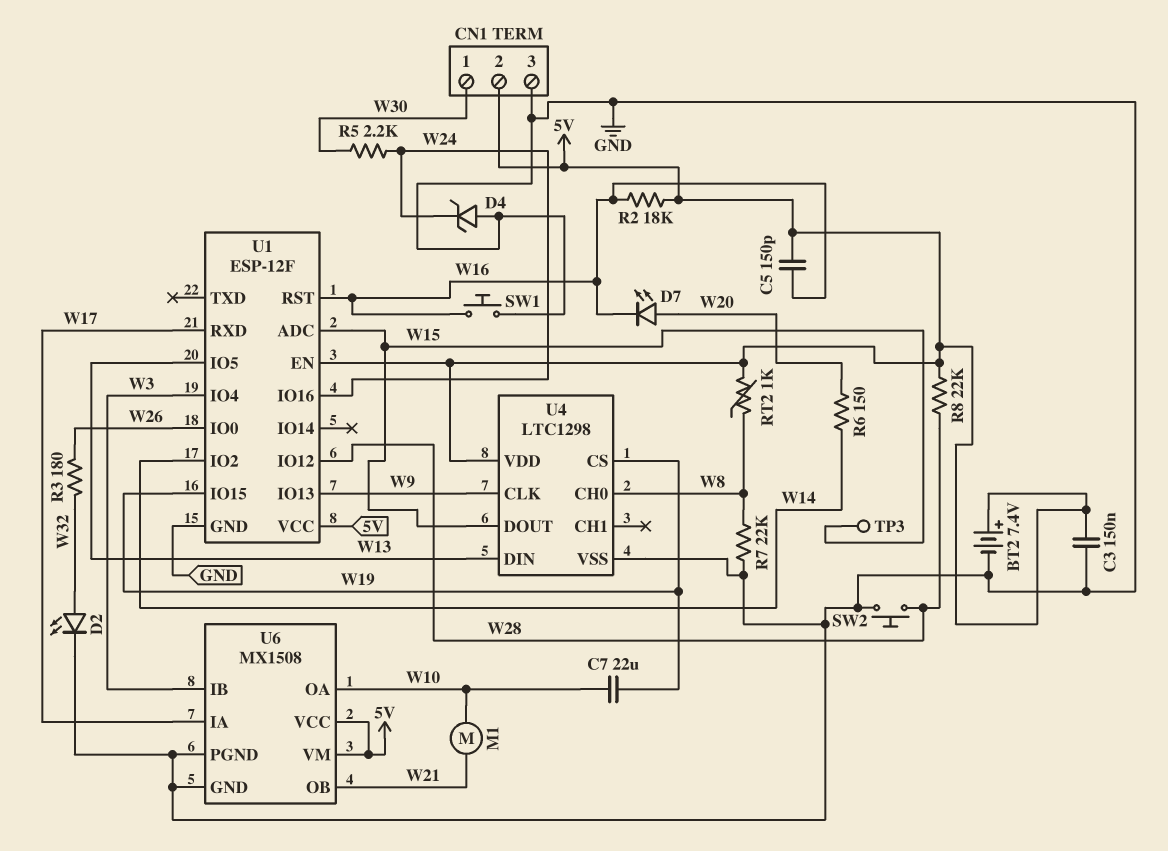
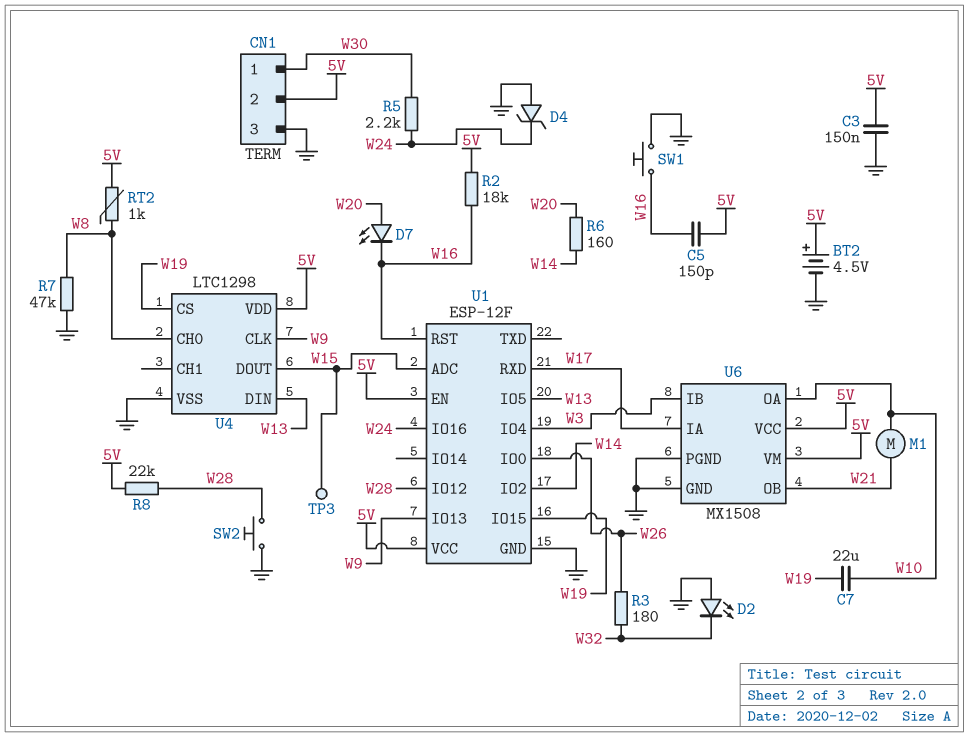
BT2: 7.4V (plus 5V, minus GND) -> 4.5V (plus 5V, minus GND)
D2: LED (A W32, K GND) -> LED (A GND, K W32)
R6: 150 (W14, W20) -> 160 (W14, W20)
R7: 22k (GND, W8) -> 47k (GND, W8)

